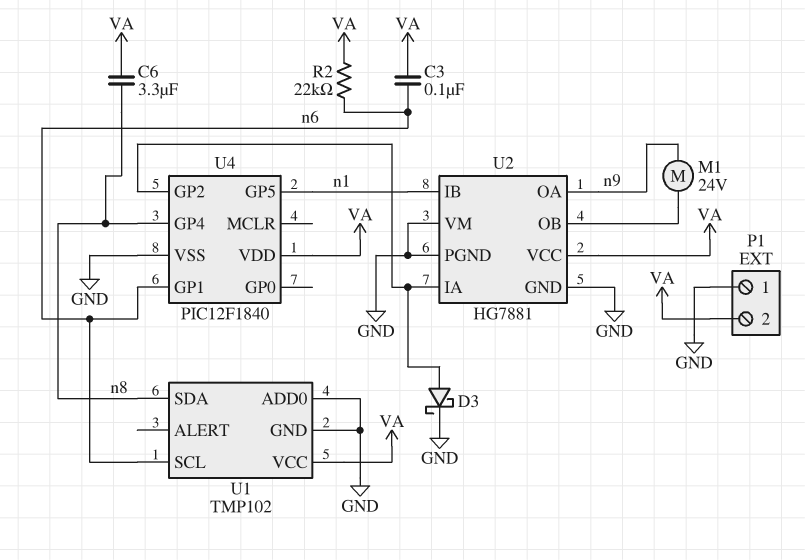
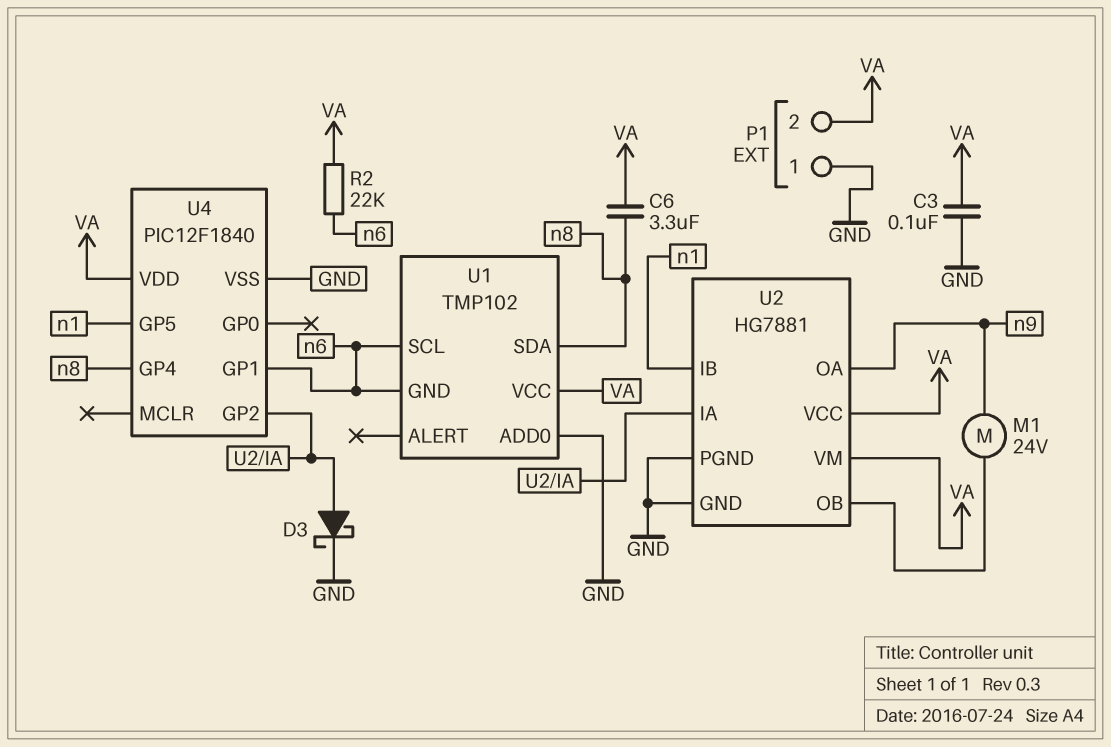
C3: 100nF (VA, n6) -> 100nF (GND, VA)
U1 pin GND: GND -> n6
U2 pin VM: GND -> VA

